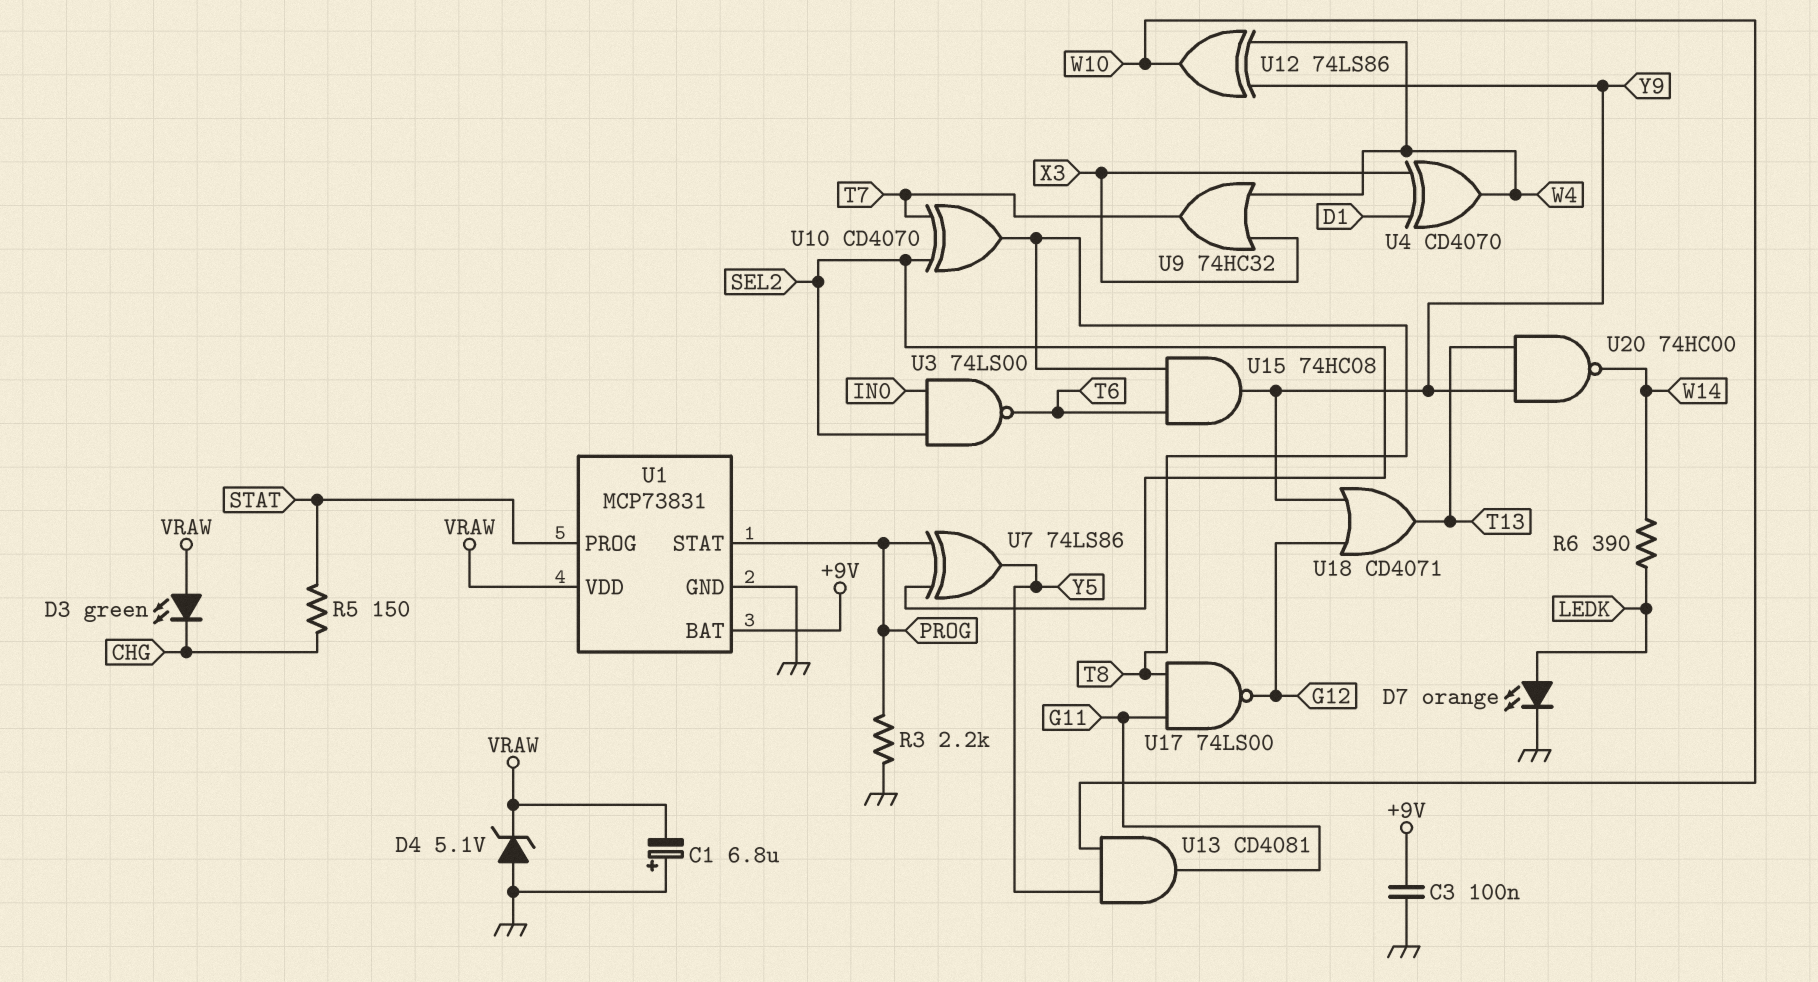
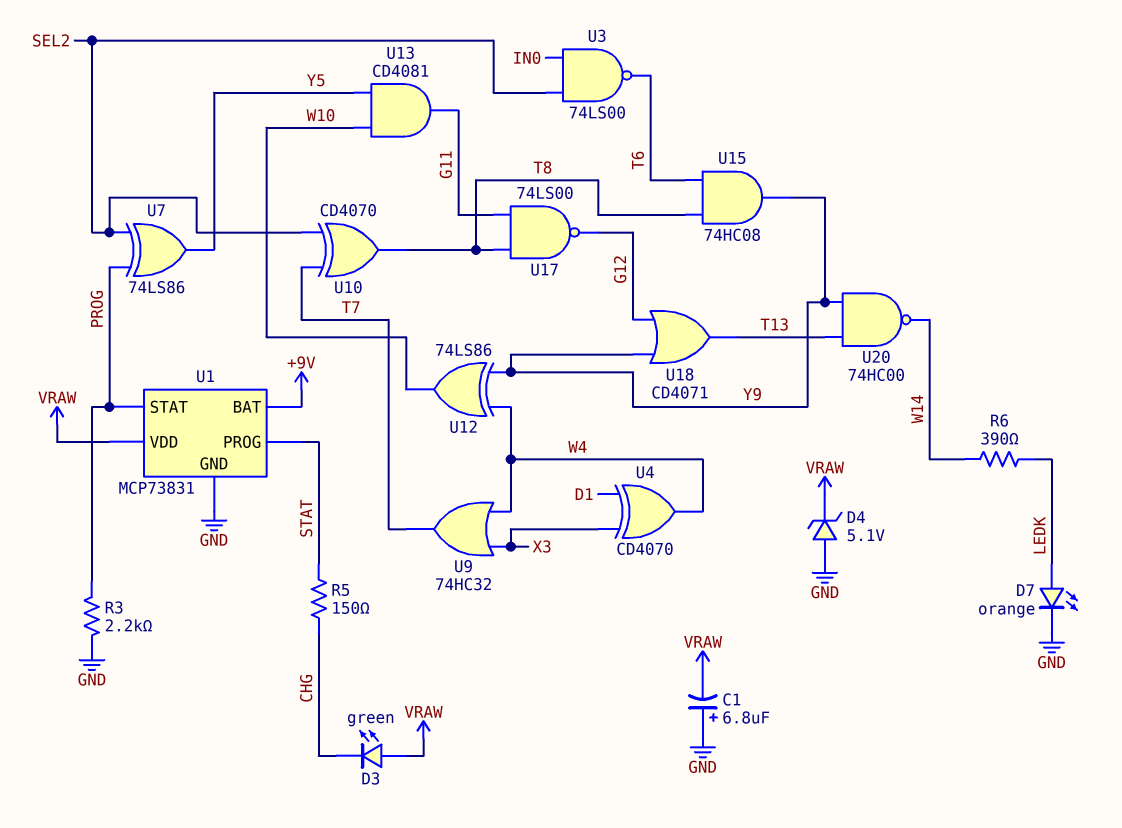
C3: 100nF (+9V, GND) -> none

